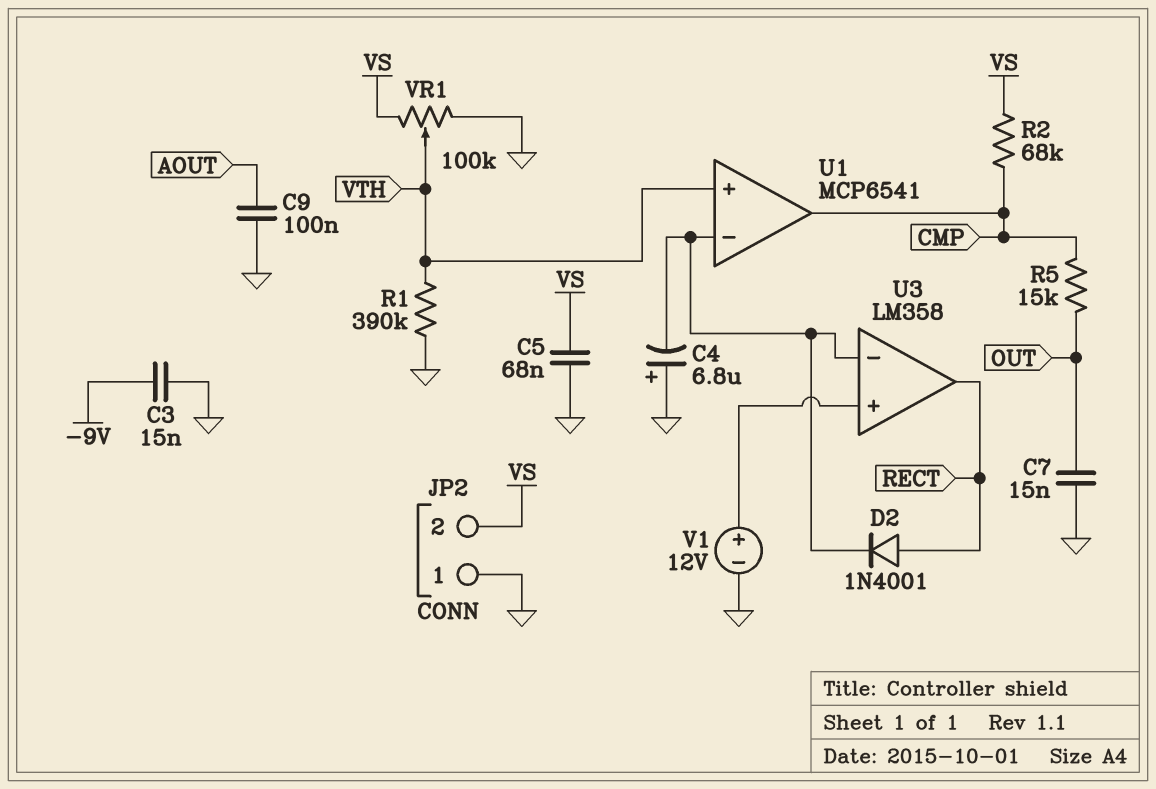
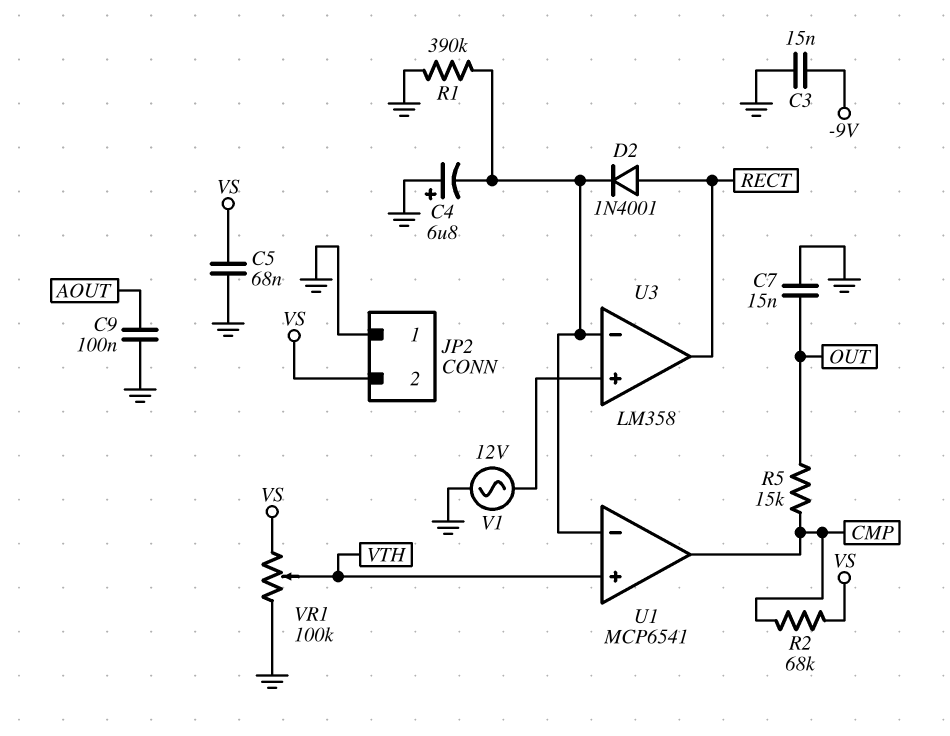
R1: 390k (GND, VTH) -> 390k (GND, U1/in-)
V1: 12V (plus U3/in+, minus GND) -> AC 12V (GND, U3/in+)

